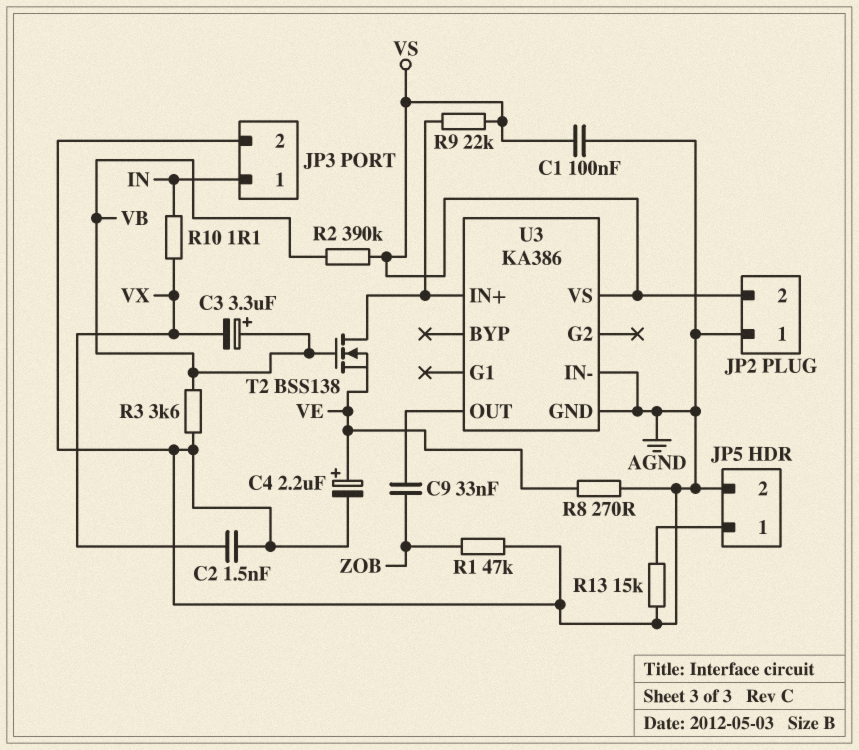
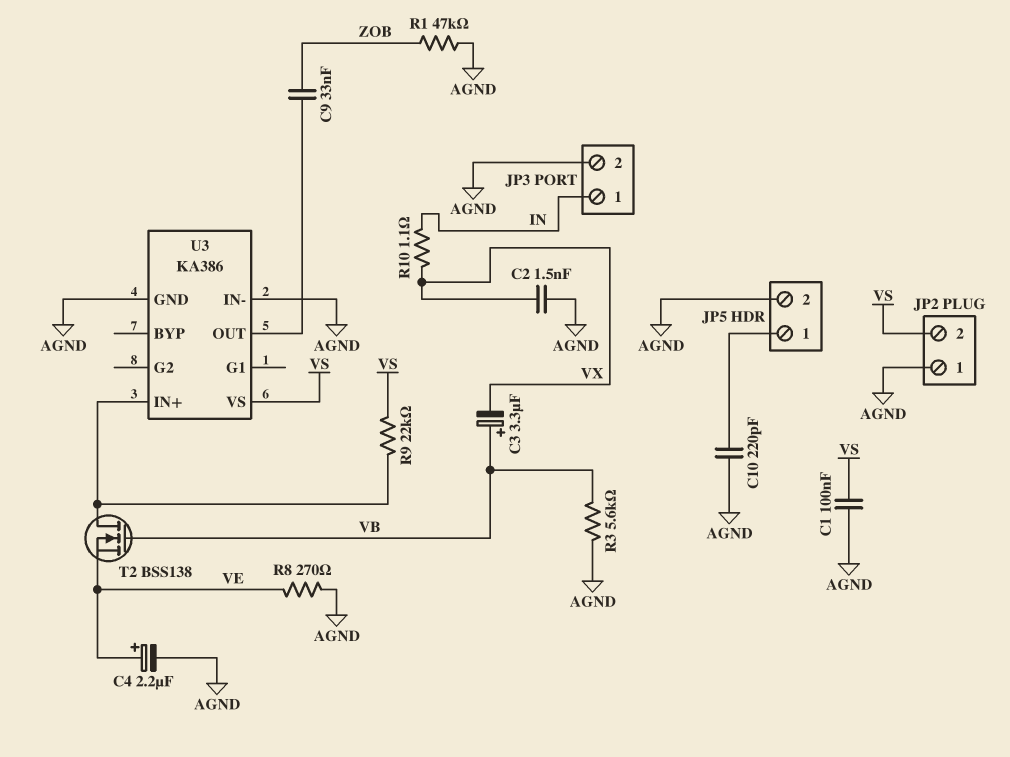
C10: none -> 220pF (AGND, JP5/1)
R2: 390k (VB, VS) -> none
R3: 3.6k (AGND, VB) -> 5.6k (AGND, VB)
R13: 15k (AGND, JP5/1) -> none

